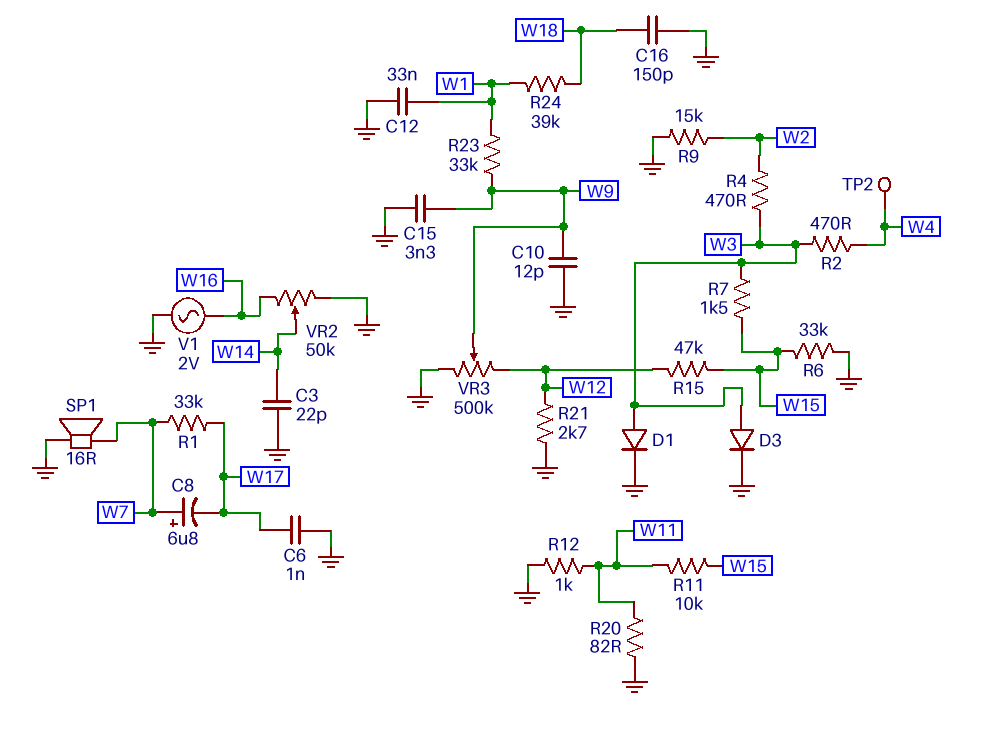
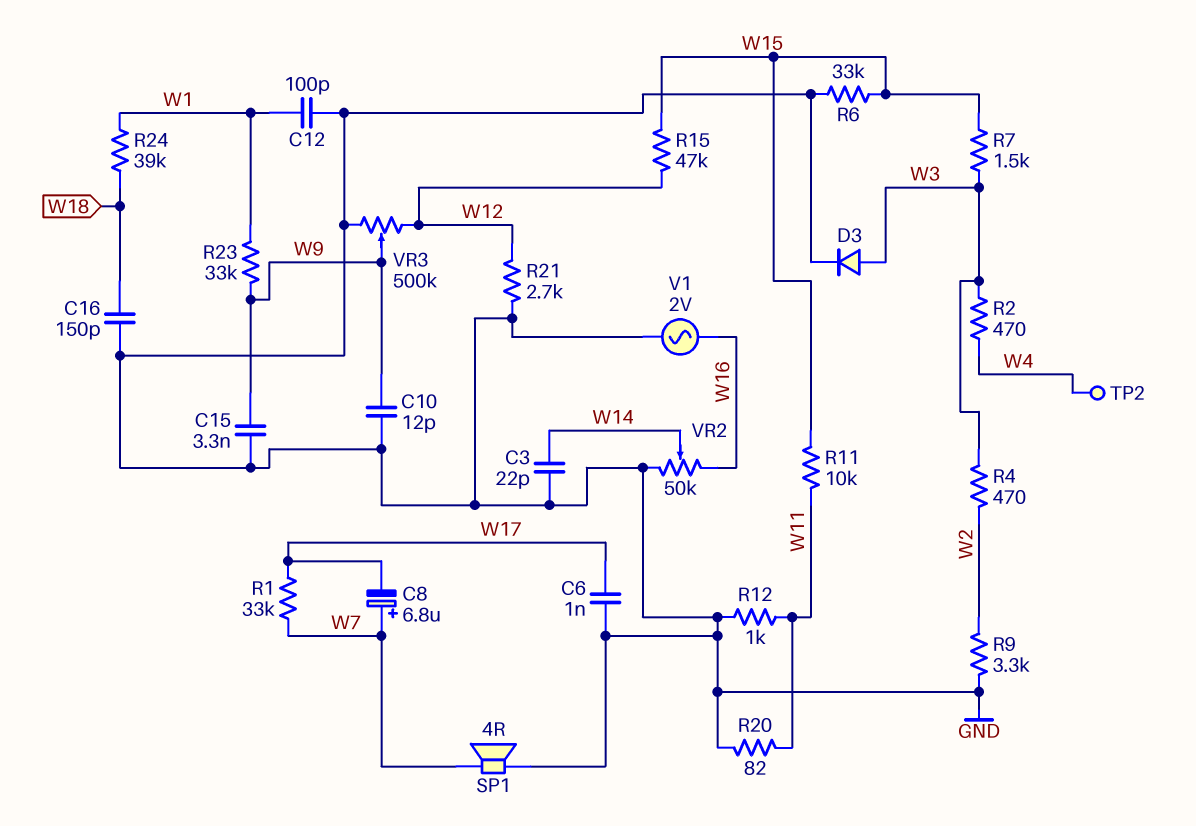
C12: 33nF (GND, W1) -> 100pF (GND, W1)
D1: diode (A W3, K GND) -> none
R9: 15k (GND, W2) -> 3.3k (GND, W2)
SP1: speaker 16R (GND, W7) -> speaker 4R (GND, W7)

